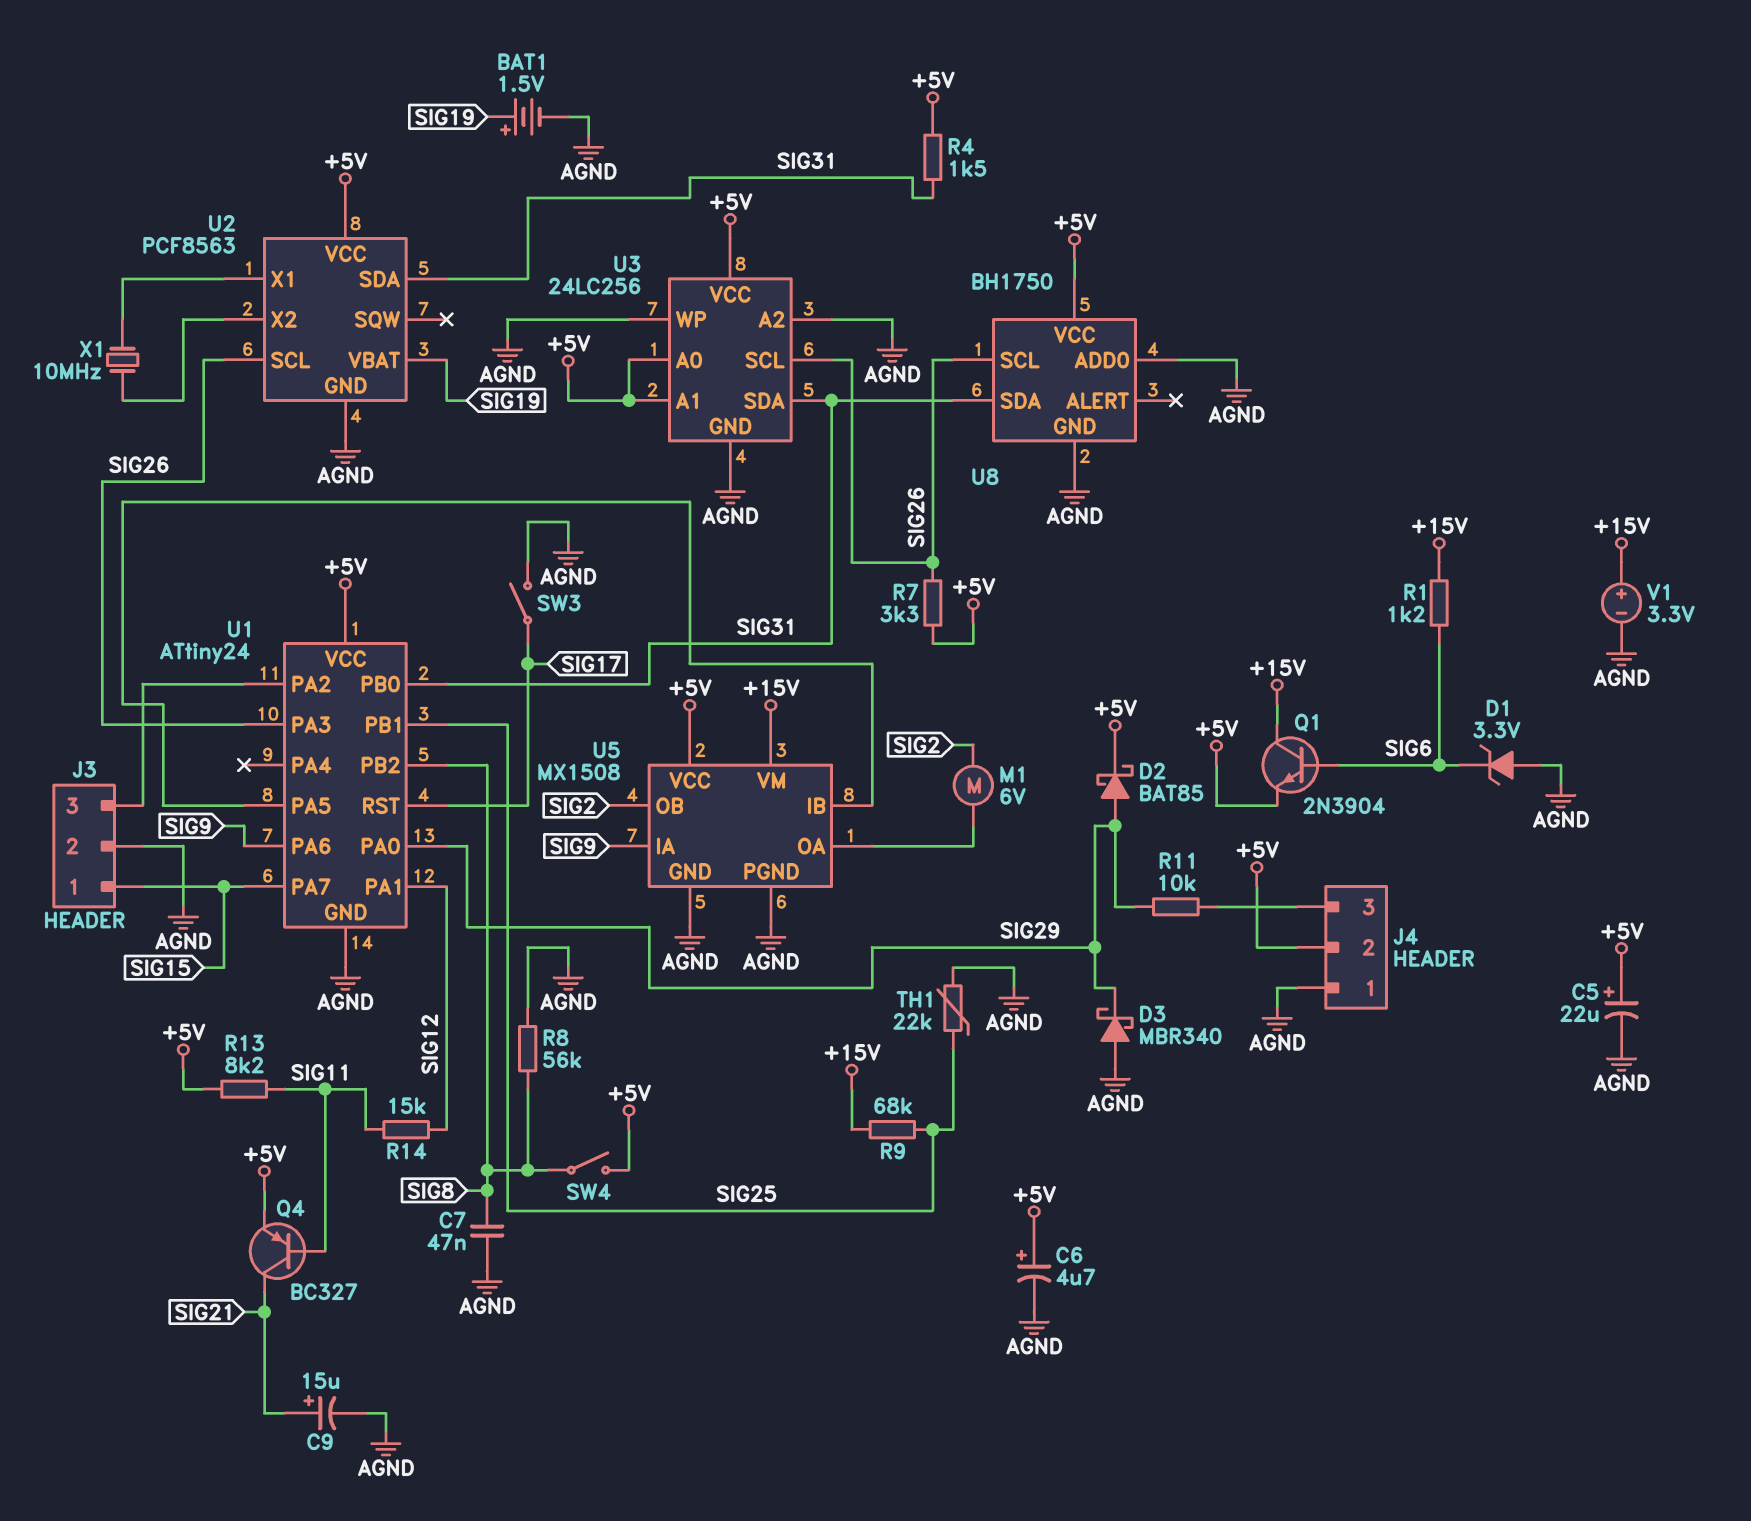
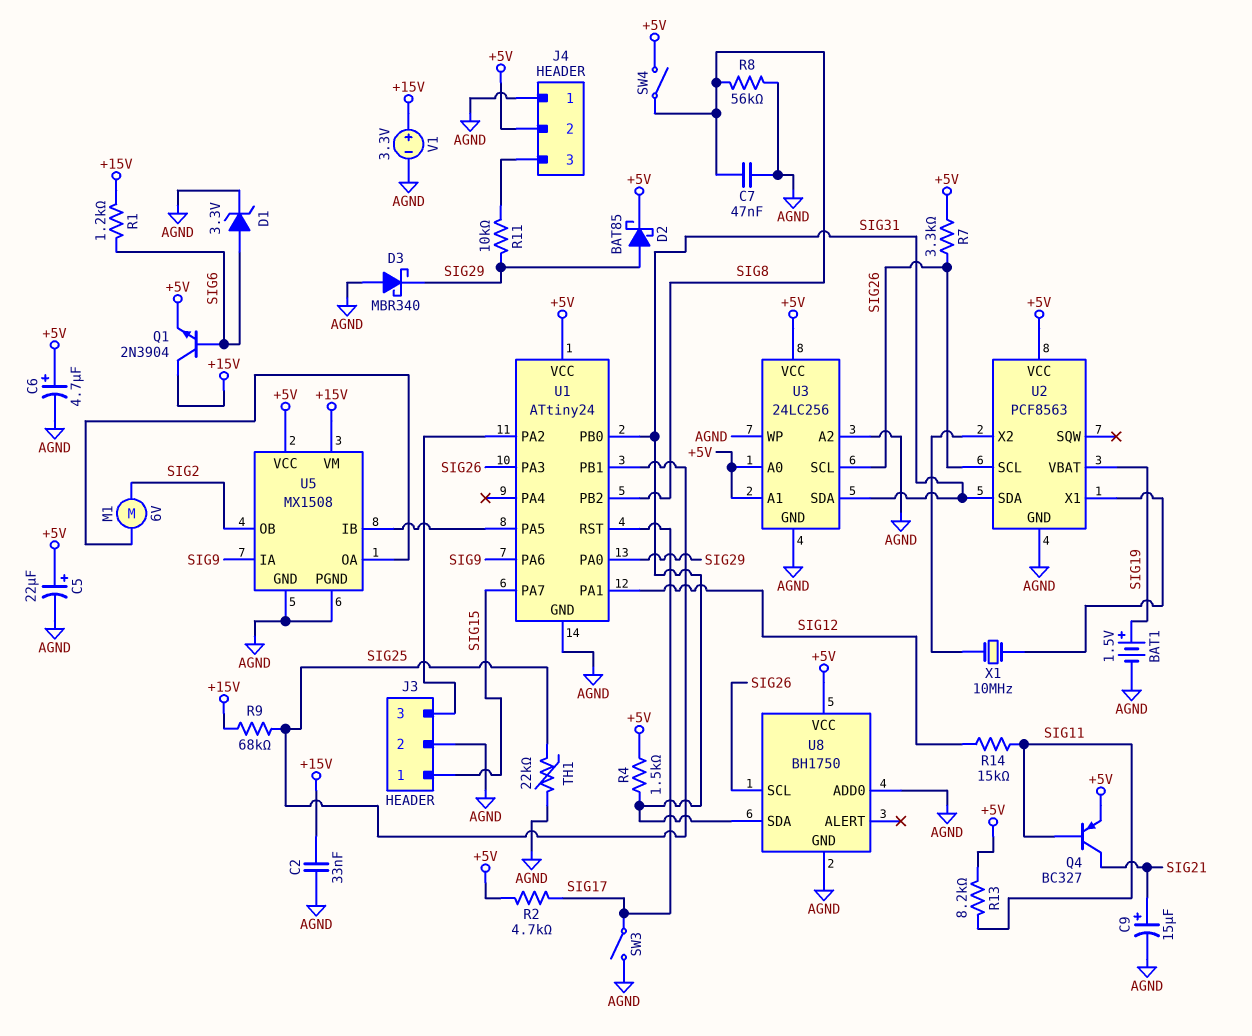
C2: none -> 33nF (+15V, AGND)
D1: zener 3.3V (A AGND, K SIG6) -> zener 3.3V (A SIG6, K AGND)
R2: none -> 4.7k (+5V, SIG17)

